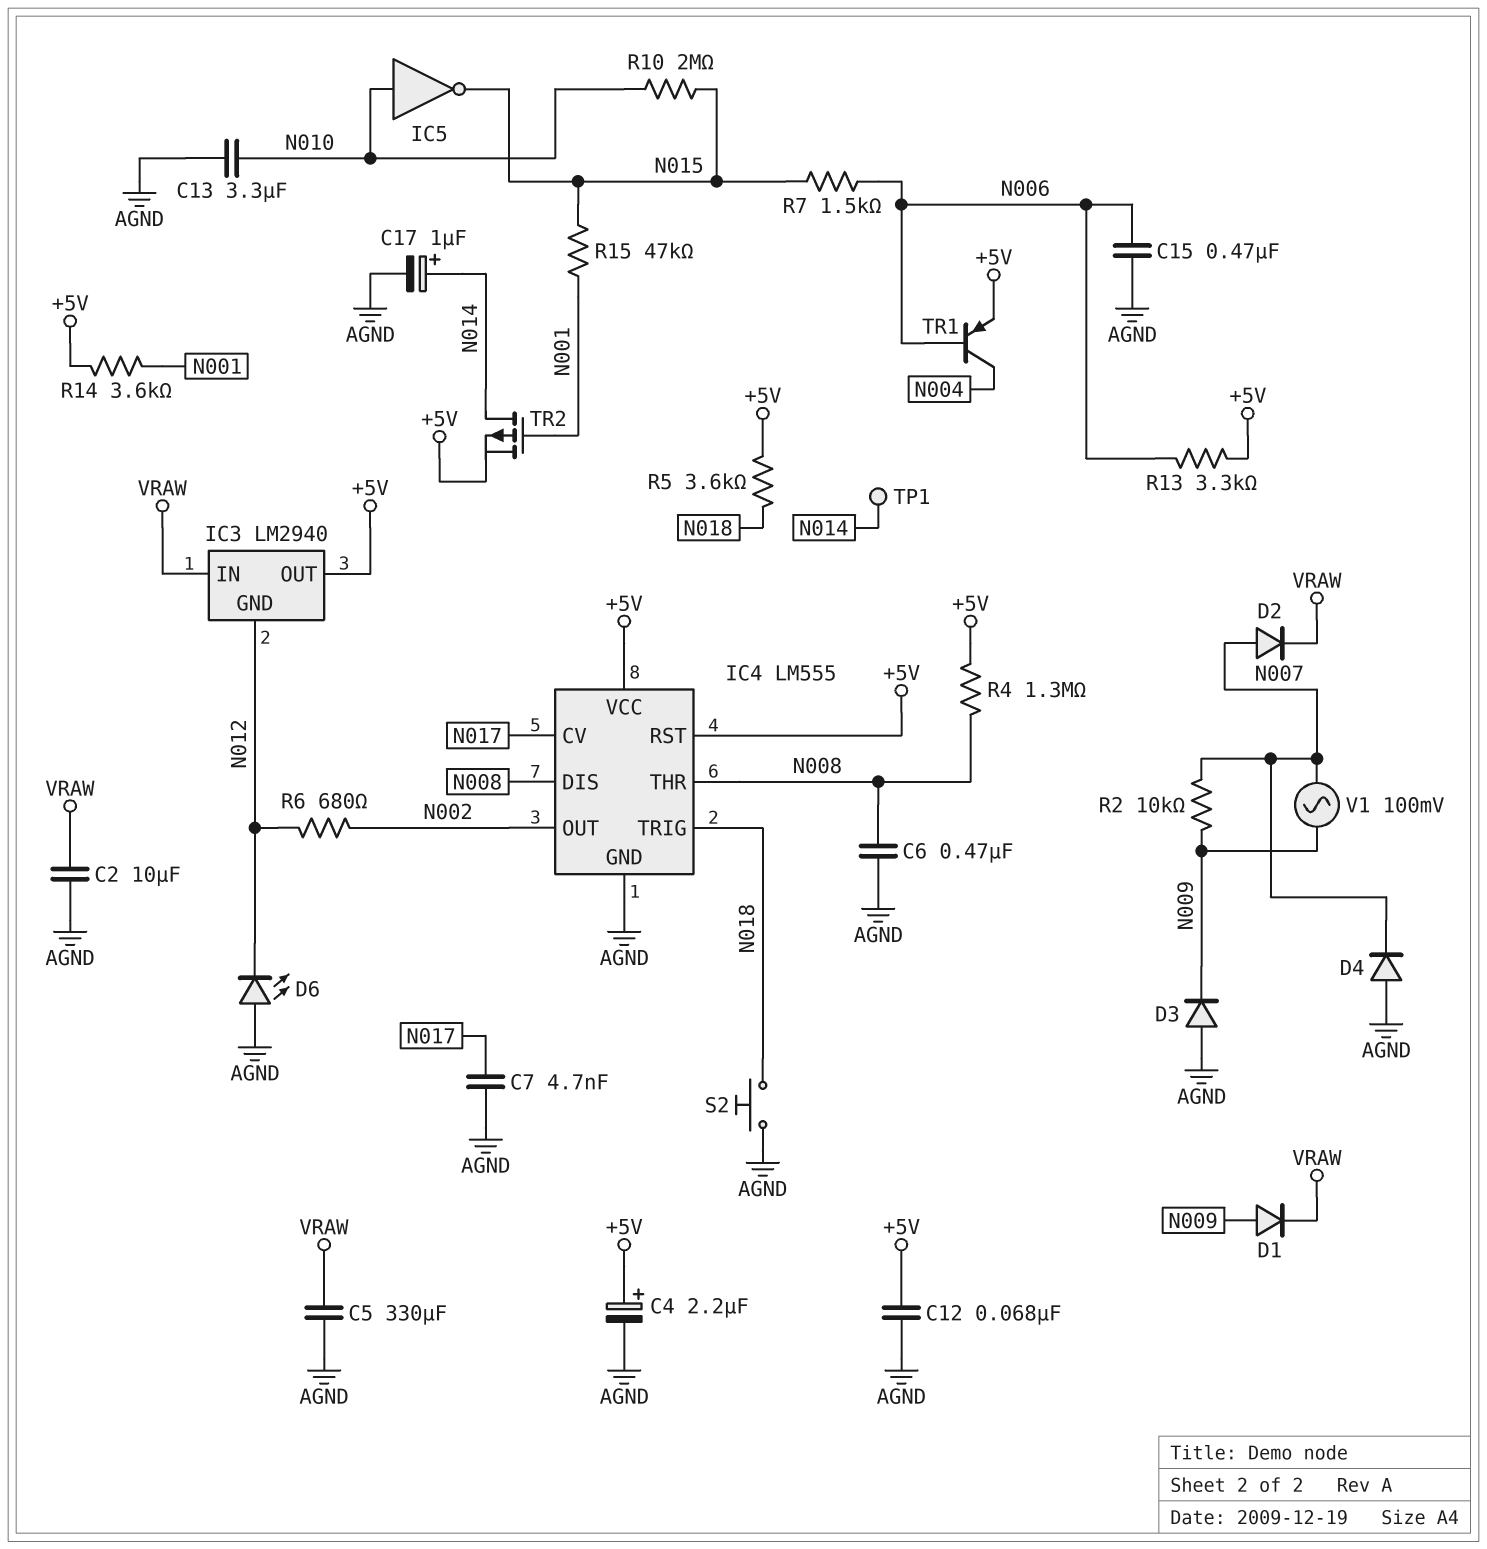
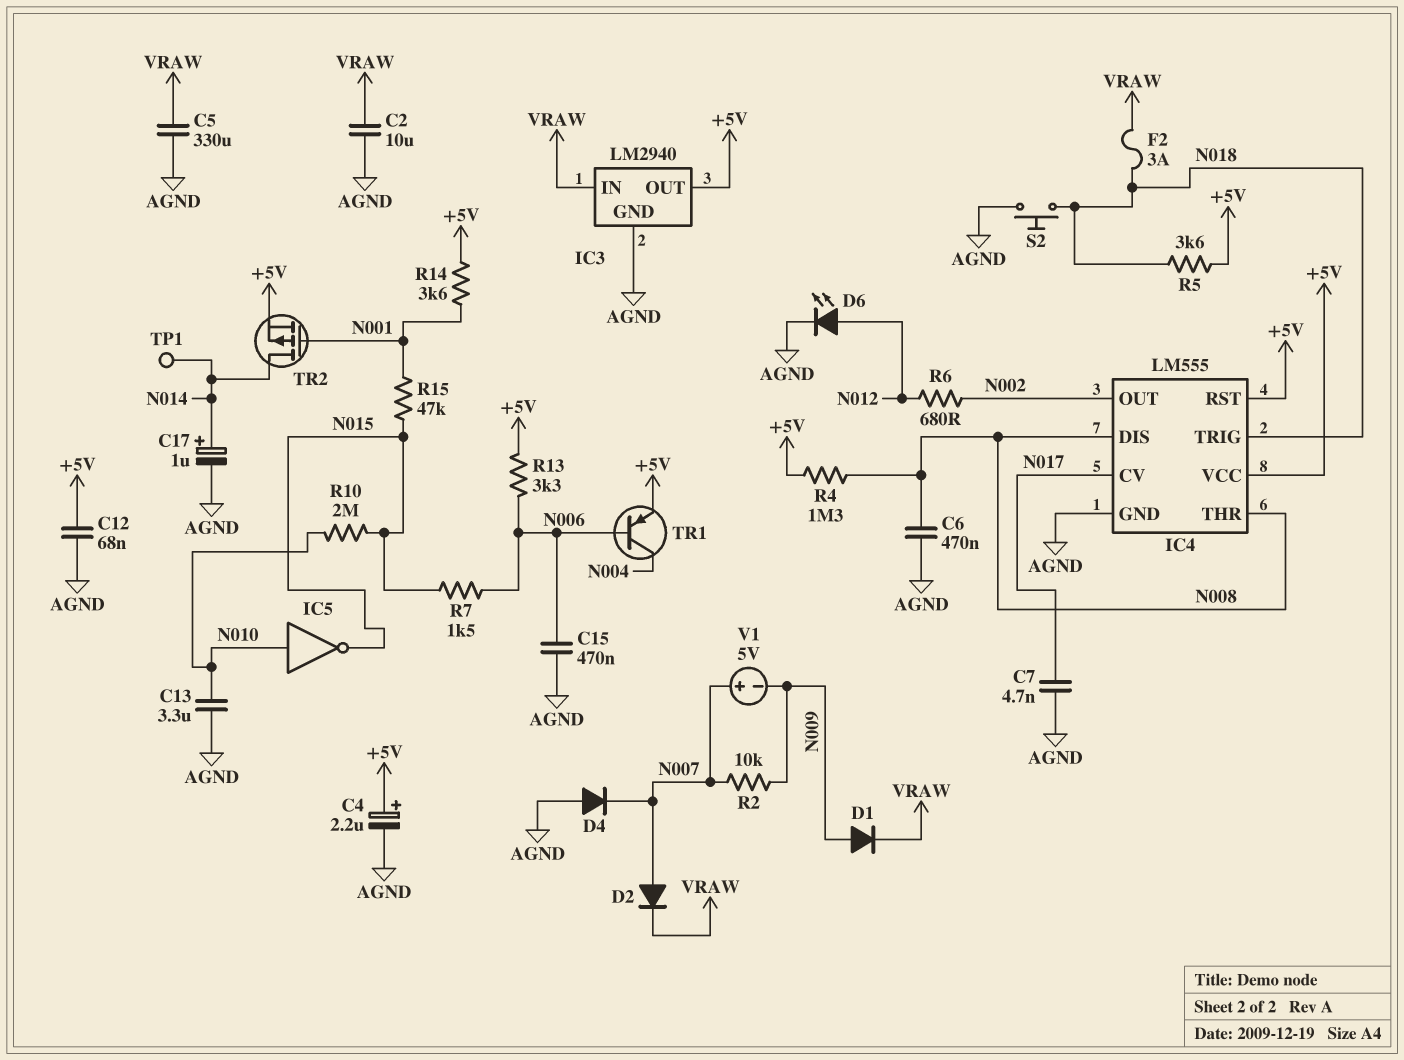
D3: diode (A AGND, K N009) -> none
D6: LED (A AGND, K N012) -> LED (A N012, K AGND)
F2: none -> 3A (N018, VRAW)
IC3 pin GND: N012 -> AGND
V1: AC 100mV (N007, N009) -> 5V (plus N007, minus N009)

